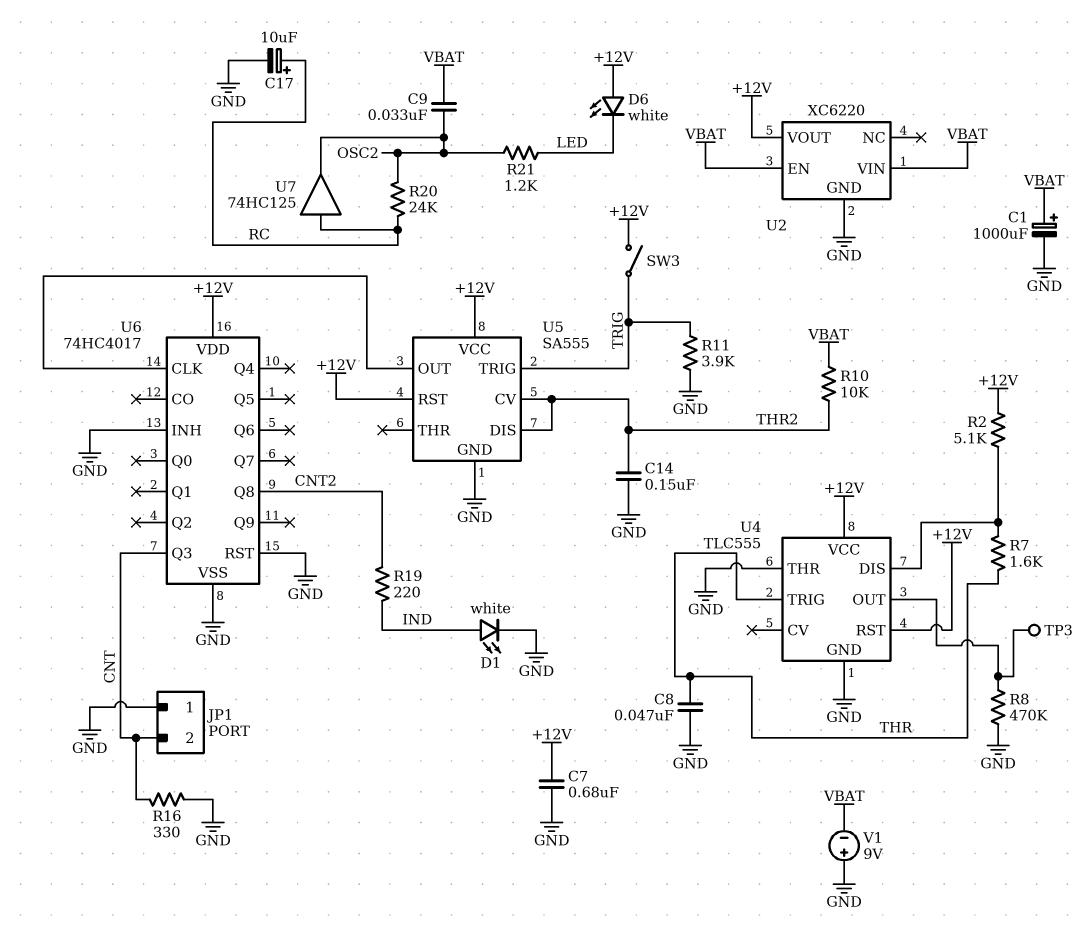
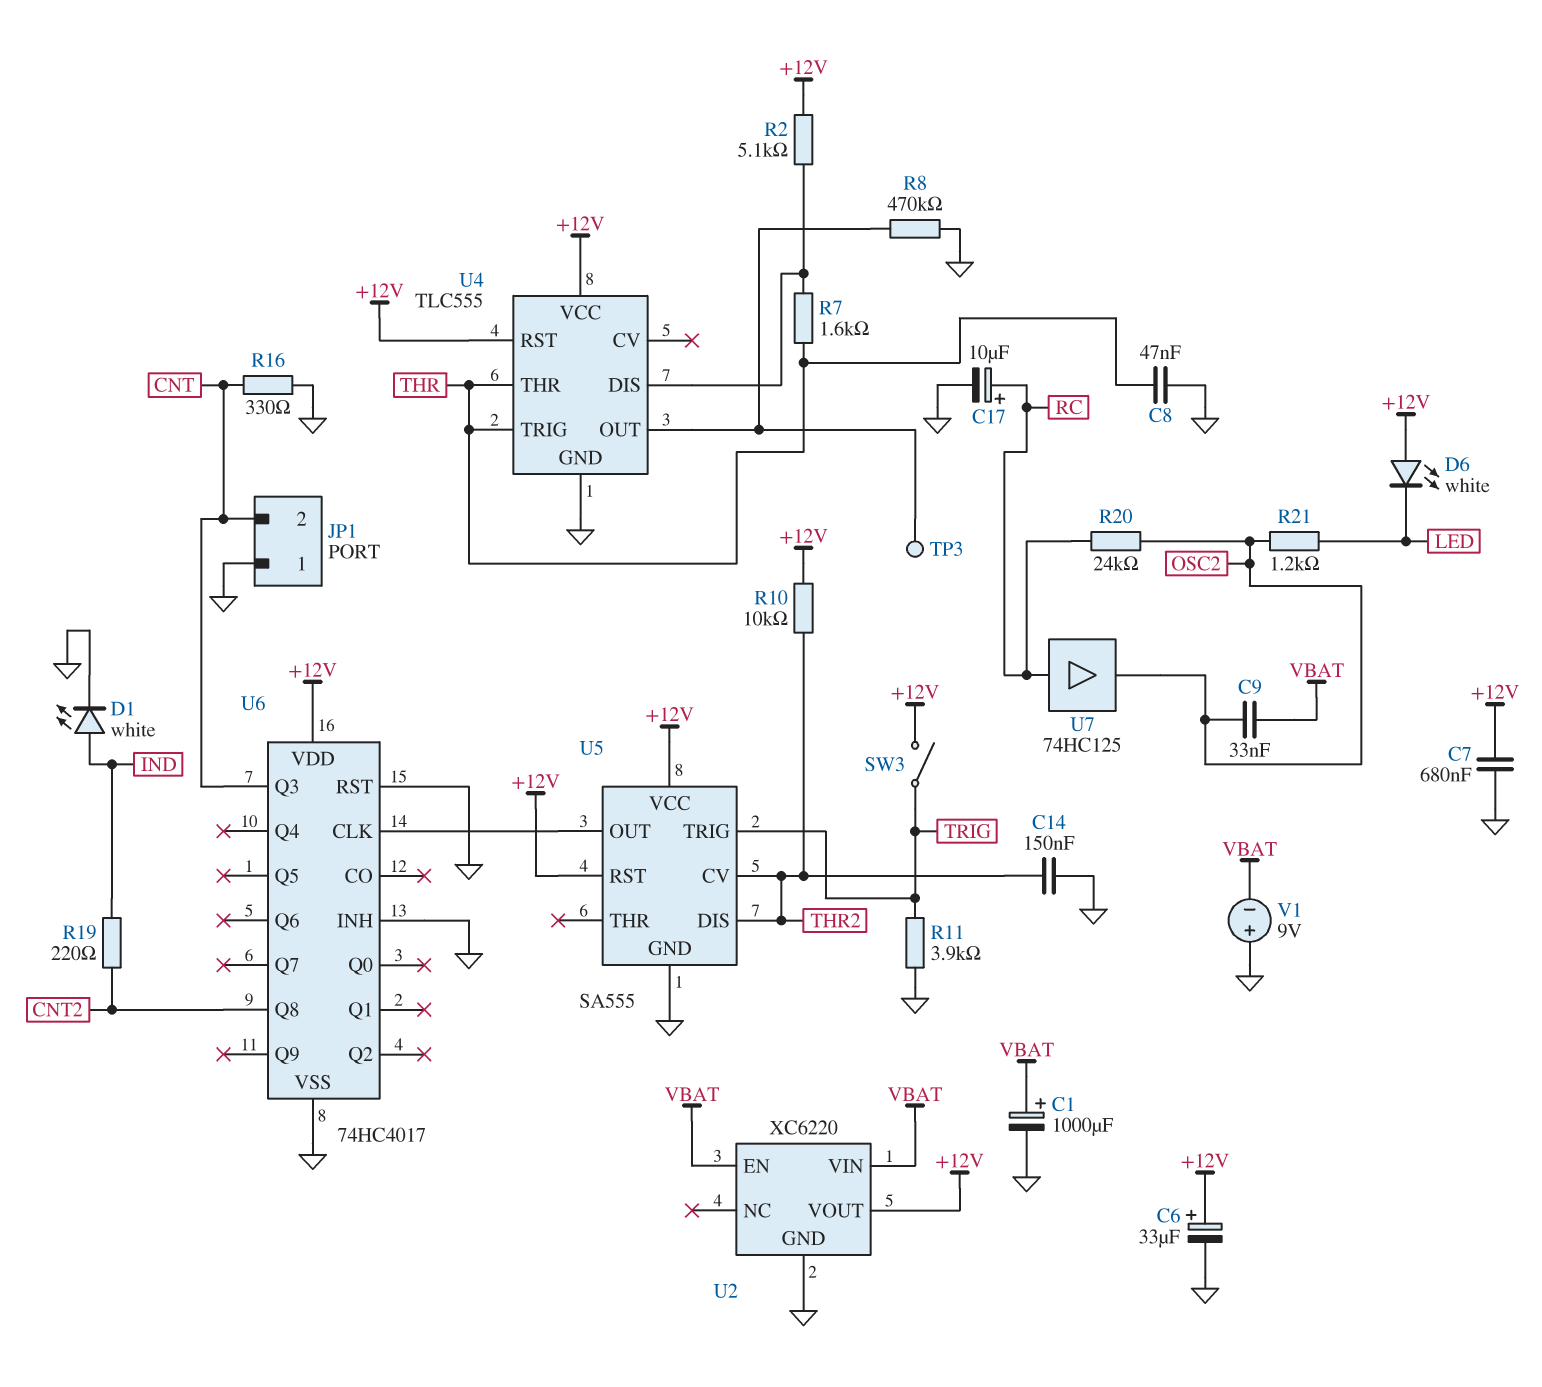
C6: none -> 33uF (plus +12V, minus GND)
R10: 10k (THR2, VBAT) -> 10k (+12V, THR2)
U4 pin THR: GND -> THR

